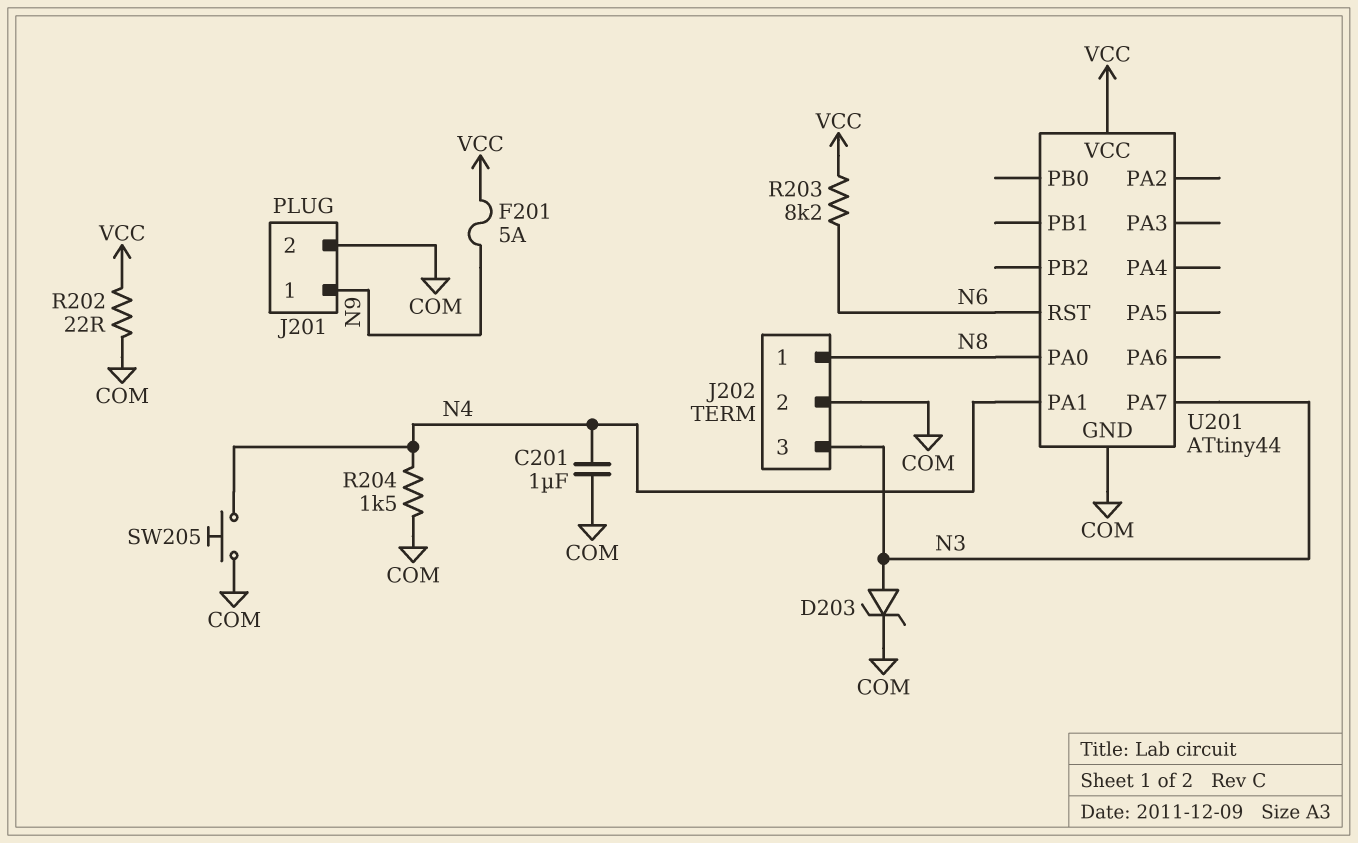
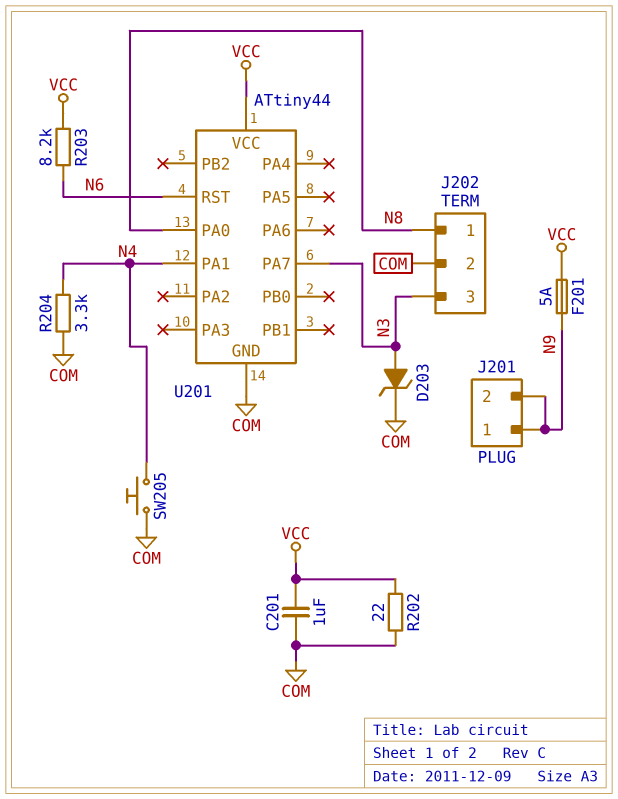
C201: 1uF (COM, N4) -> 1uF (COM, VCC)
J201 pin 2: COM -> N9
R204: 1.5k (COM, N4) -> 3.3k (COM, N4)

